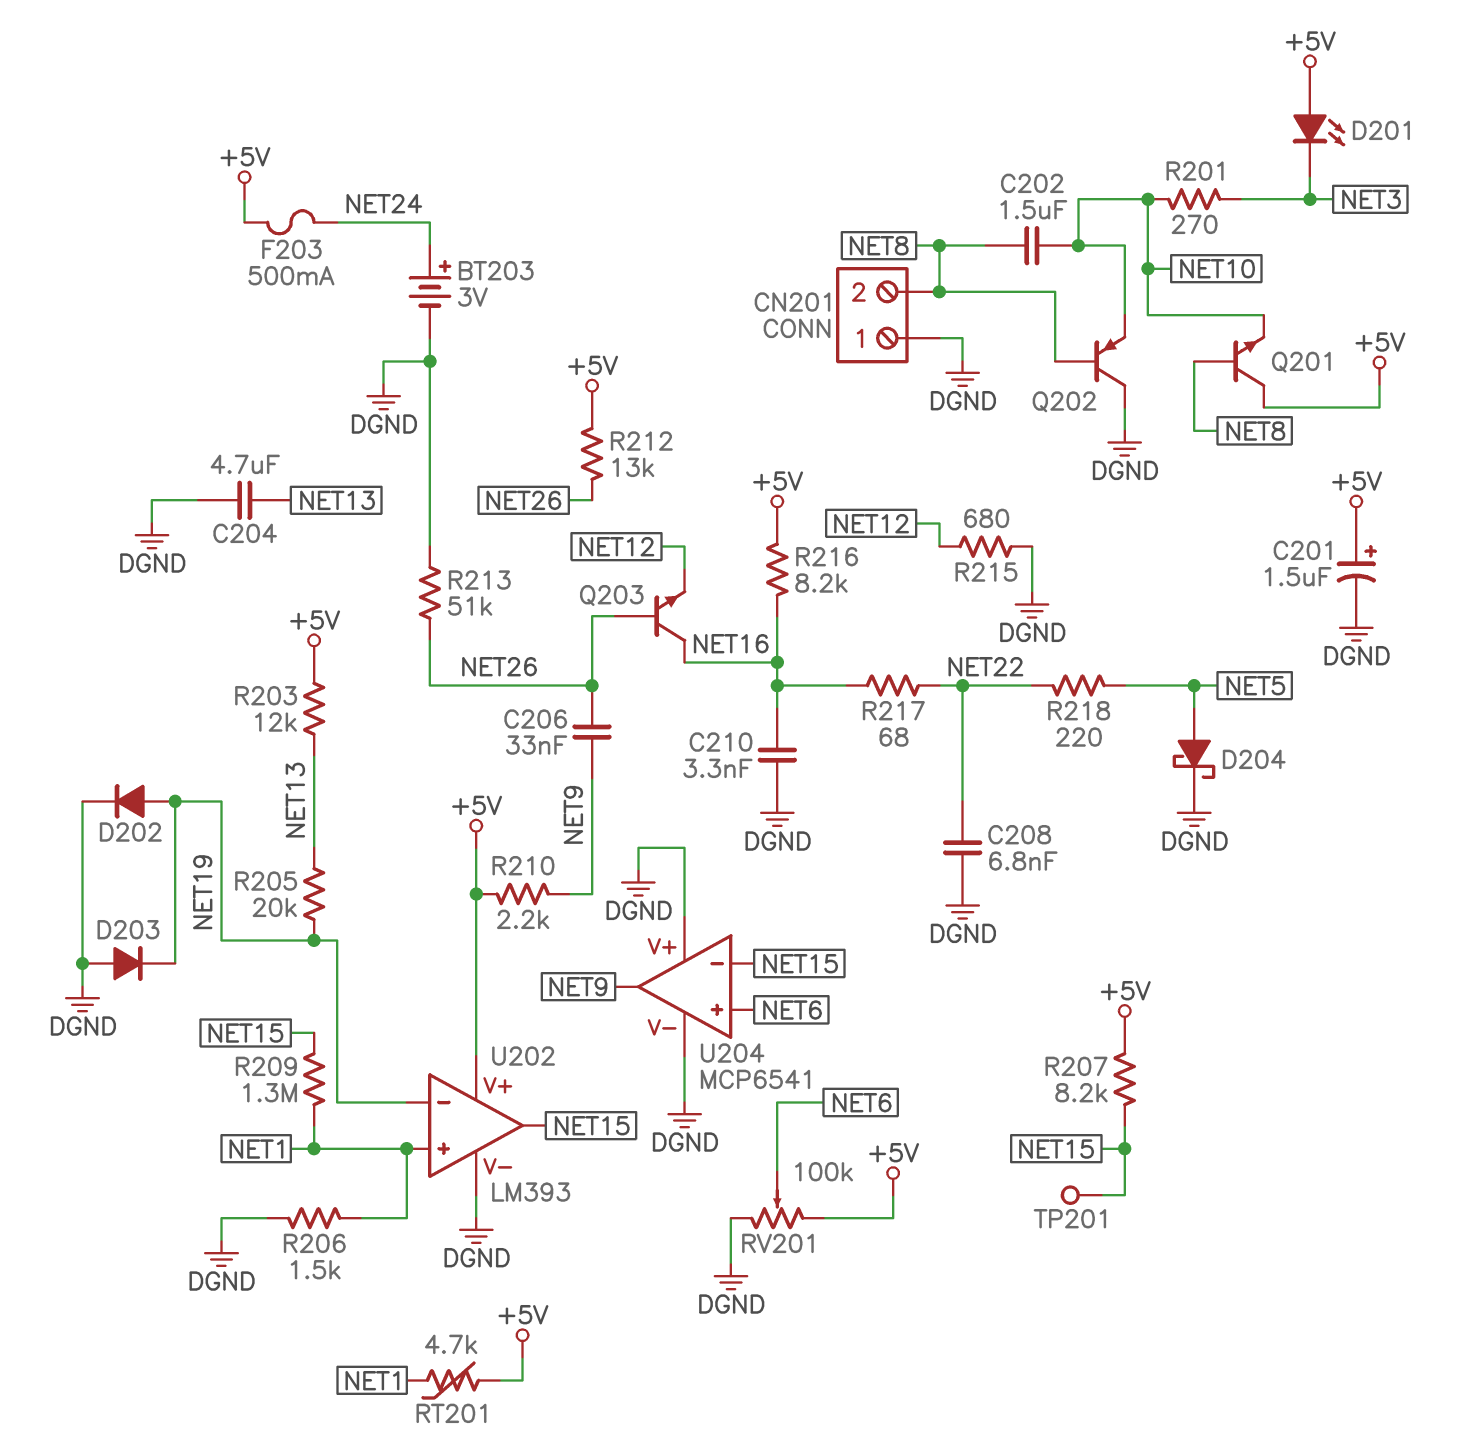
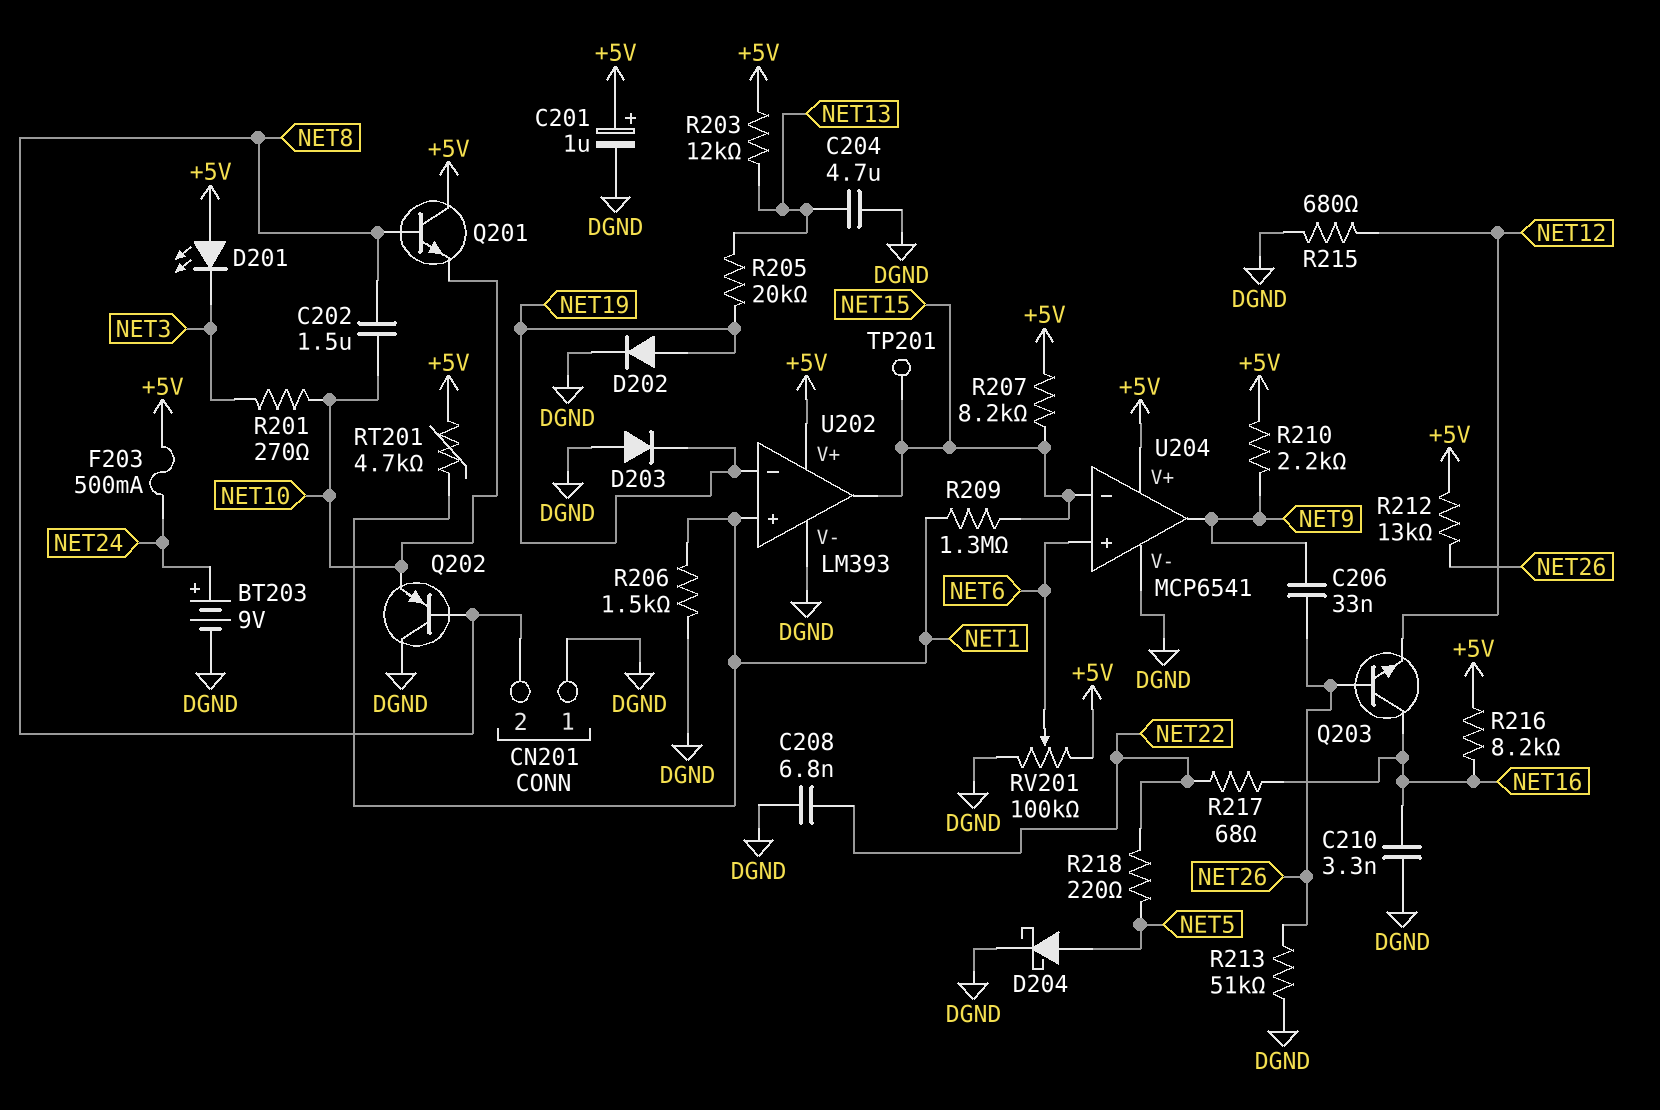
BT203: 3V (plus NET24, minus DGND) -> 9V (plus NET24, minus DGND)
C201: 1.5uF (plus +5V, minus DGND) -> 1uF (plus +5V, minus DGND)
U204 pin V+: DGND -> +5V

